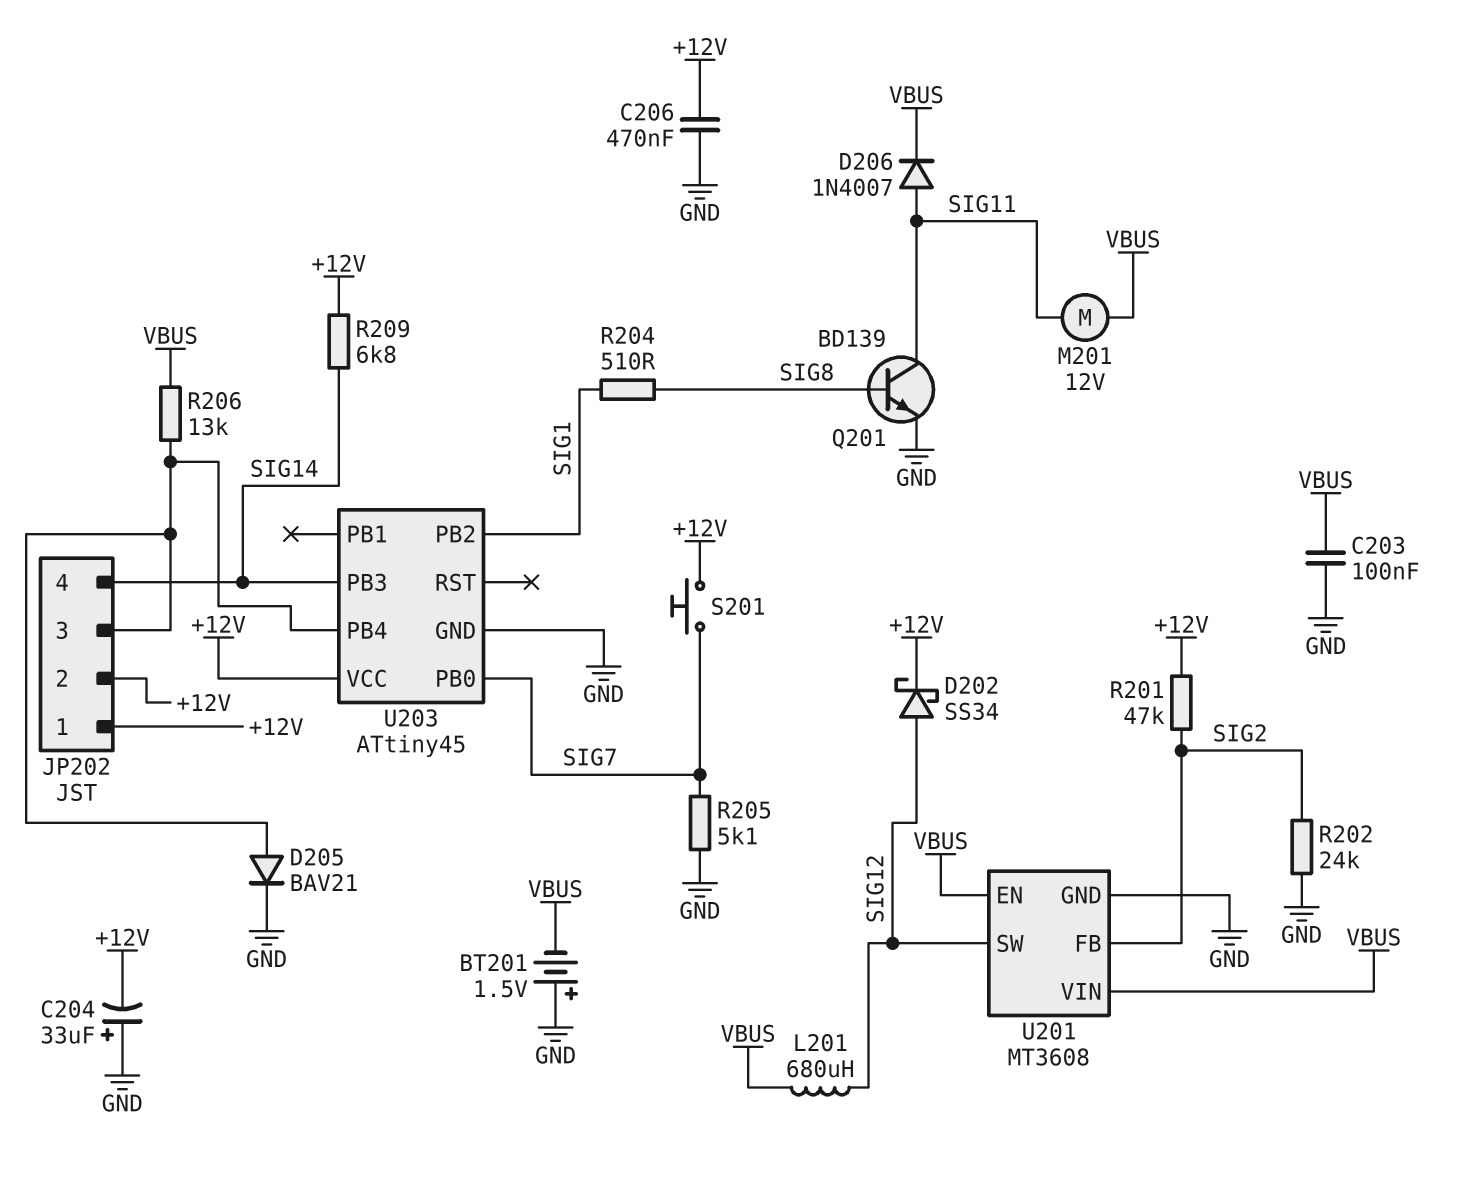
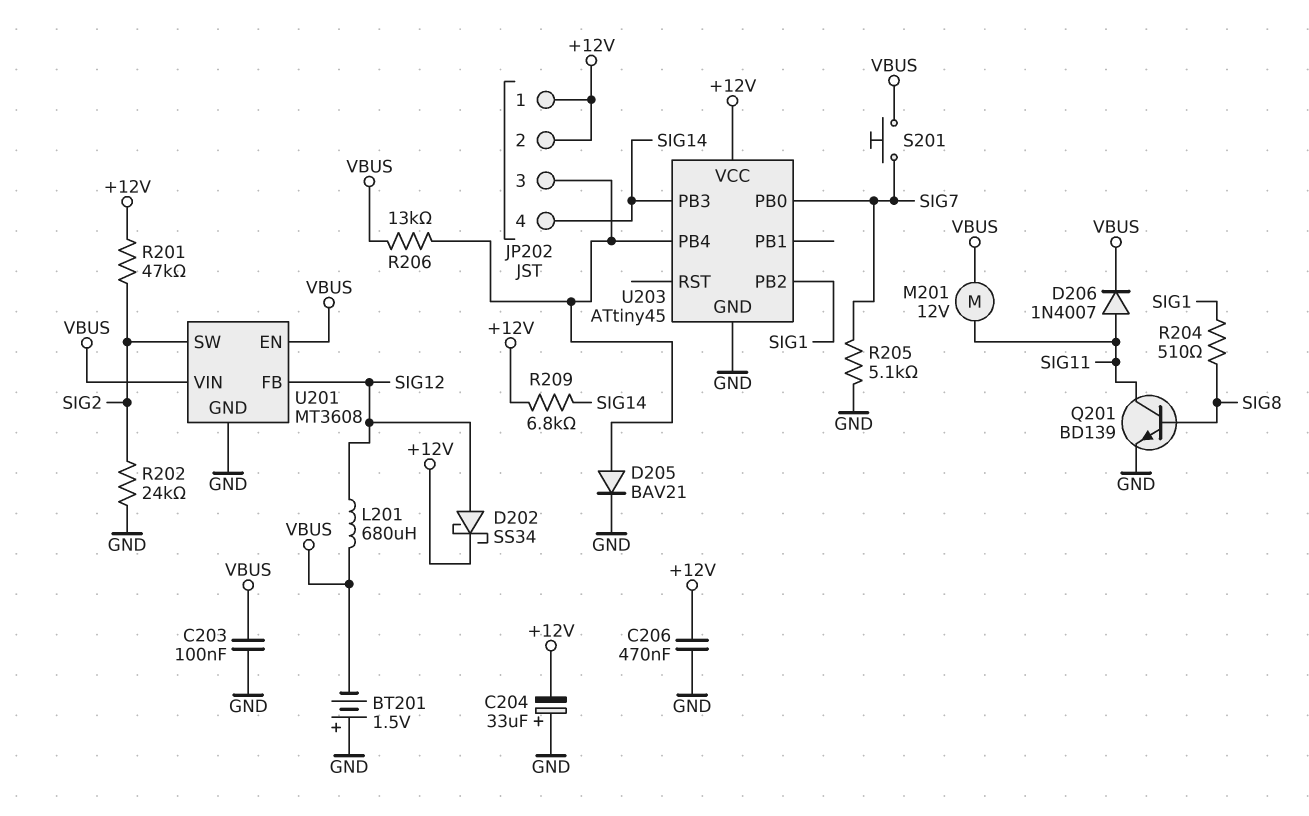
S201: button (+12V, SIG7) -> button (SIG7, VBUS)
U201 pin FB: SIG2 -> SIG12
U201 pin SW: SIG12 -> SIG2

